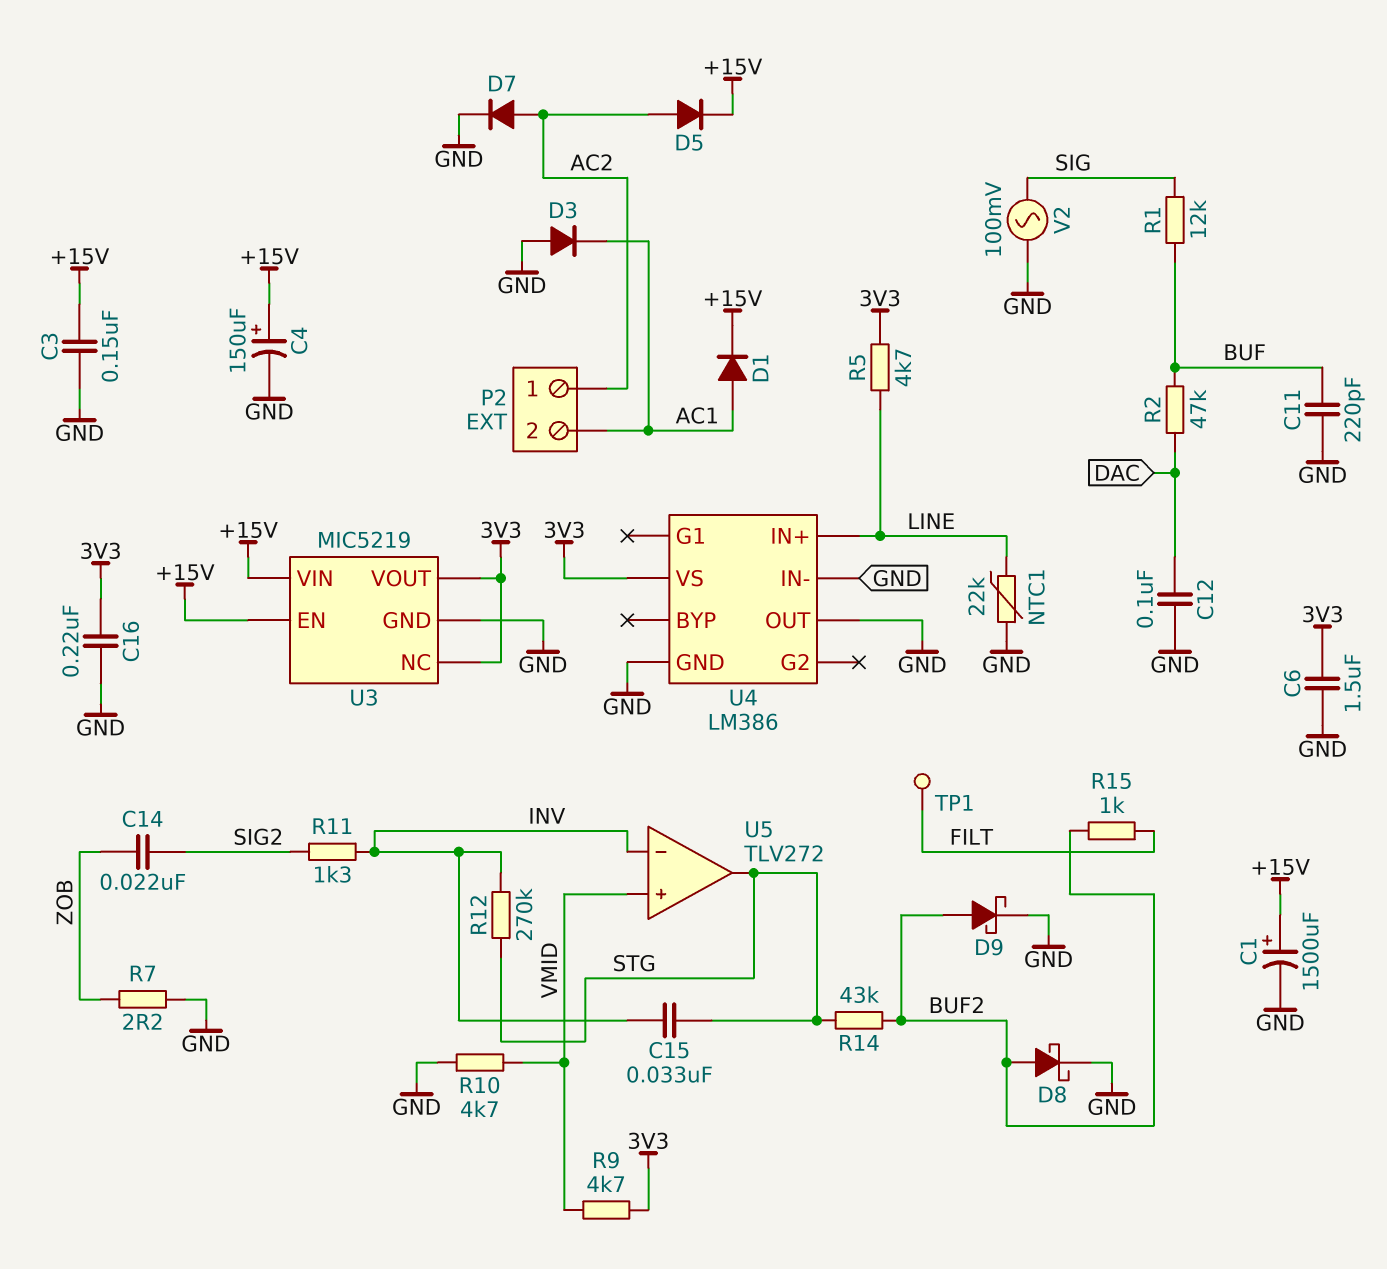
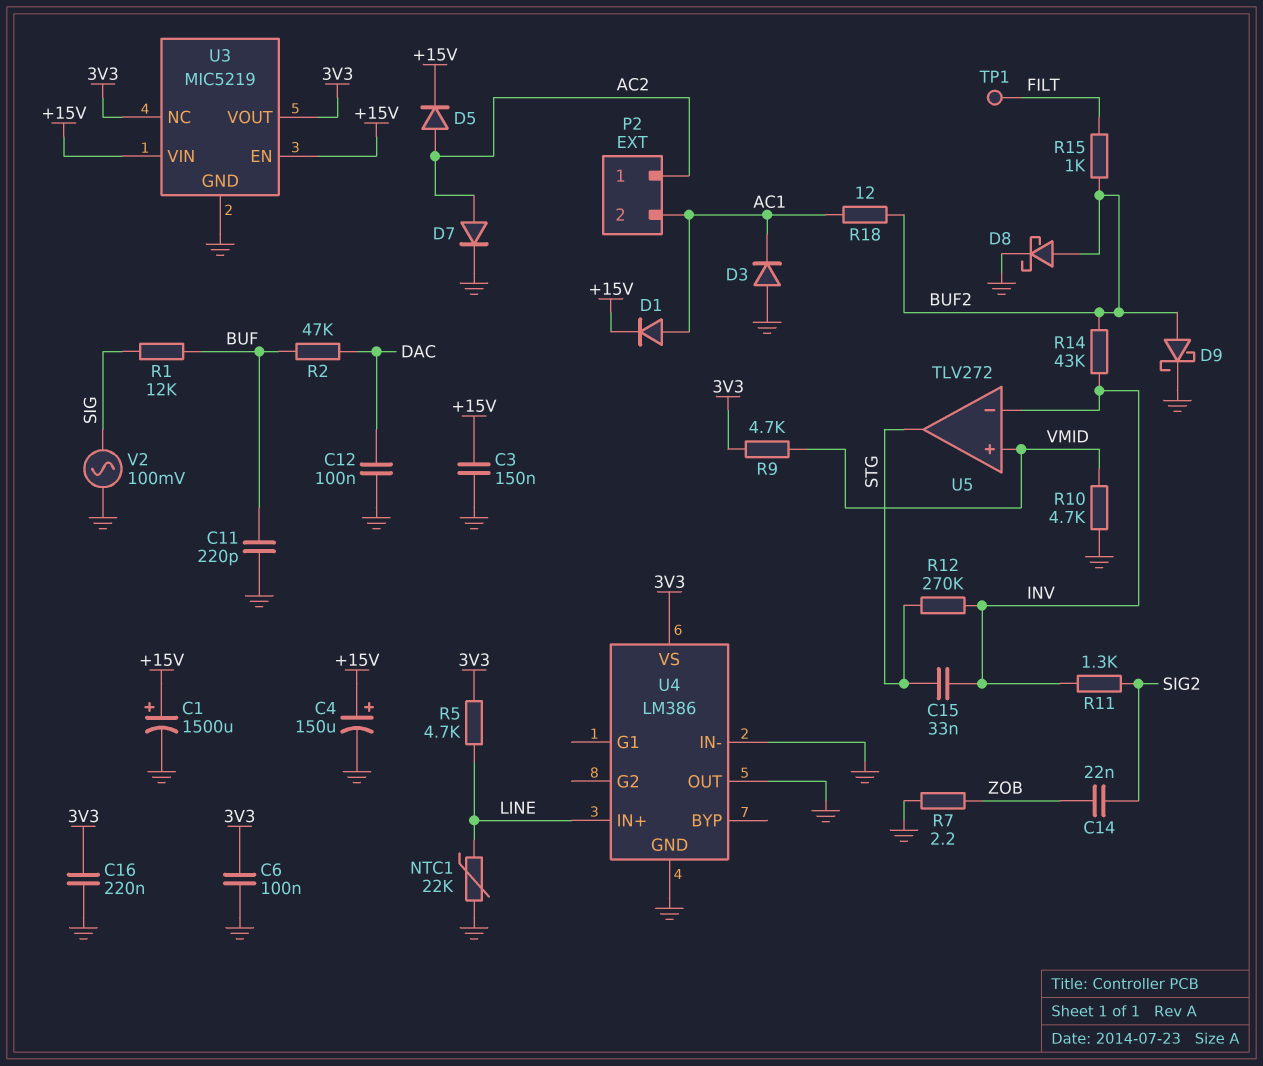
C6: 1.5uF (3V3, GND) -> 100nF (3V3, GND)
R14: 43k (BUF2, STG) -> 43k (BUF2, INV)
R18: none -> 12 (AC1, BUF2)

